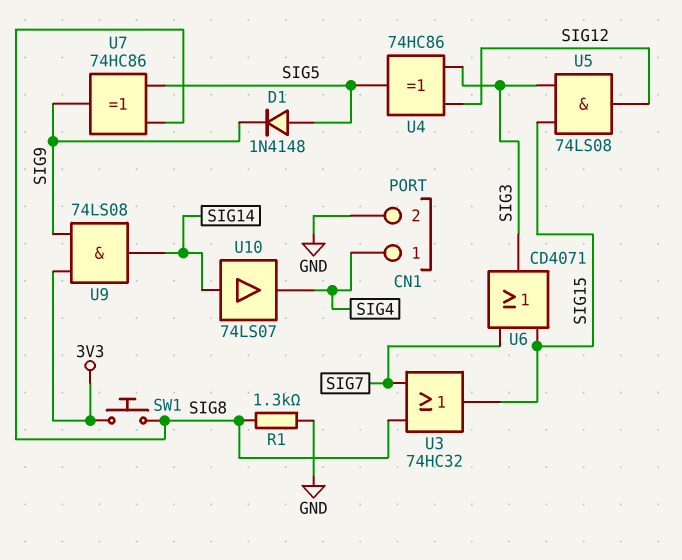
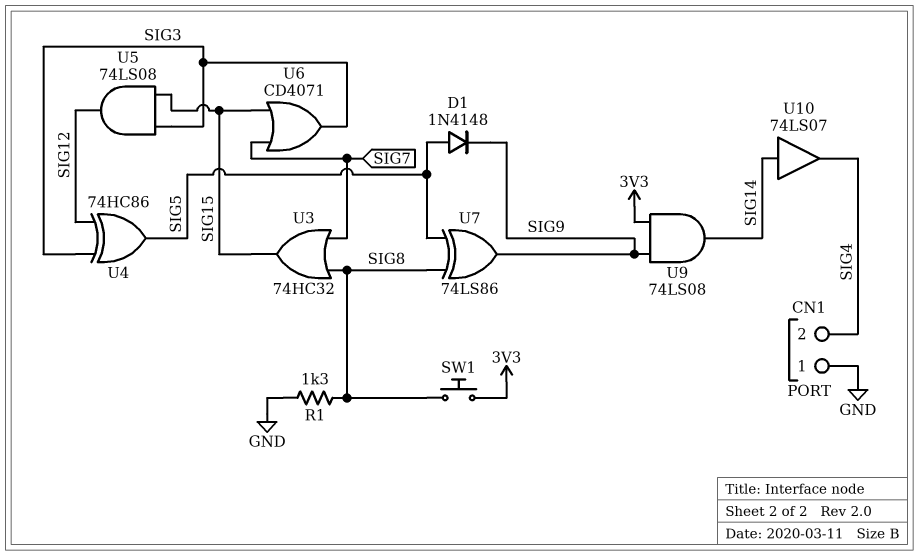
CN1 pin 1: SIG4 -> GND
CN1 pin 2: GND -> SIG4
U7: XOR 74HC86 (in SIG5, in SIG8, out SIG9) -> XOR 74LS86 (in SIG5, in SIG8, out SIG9)

